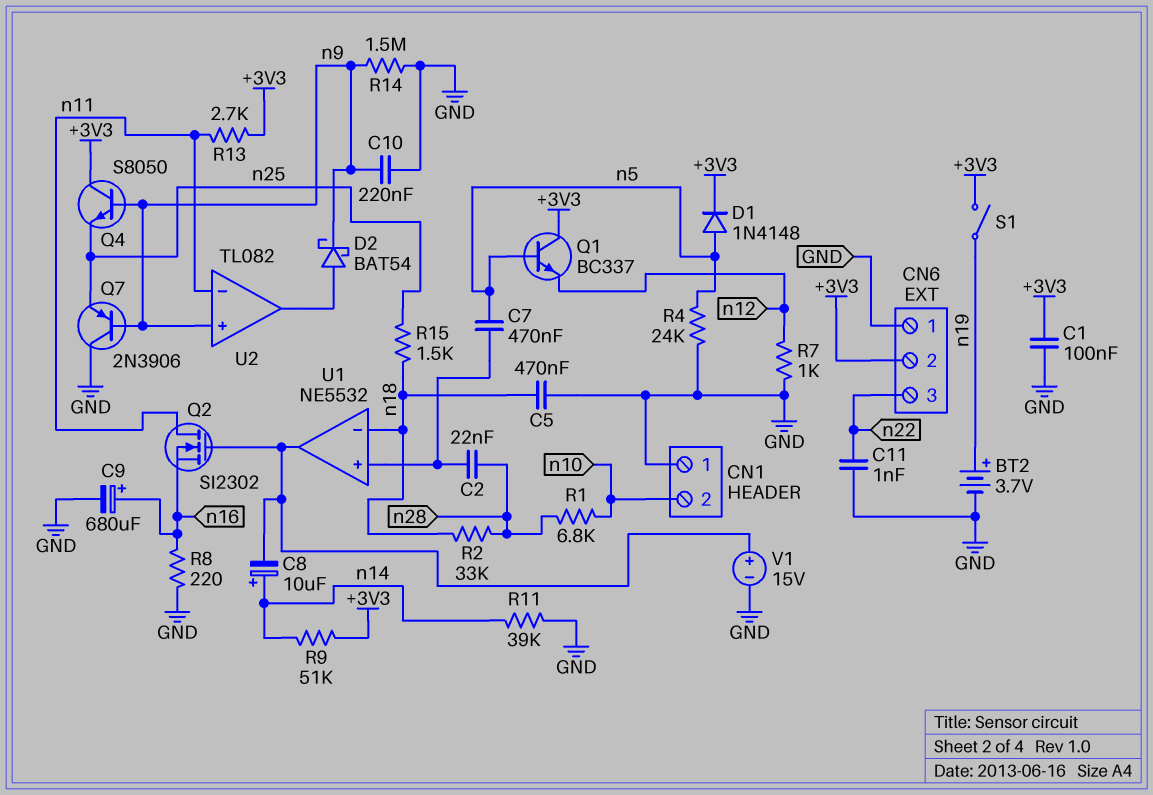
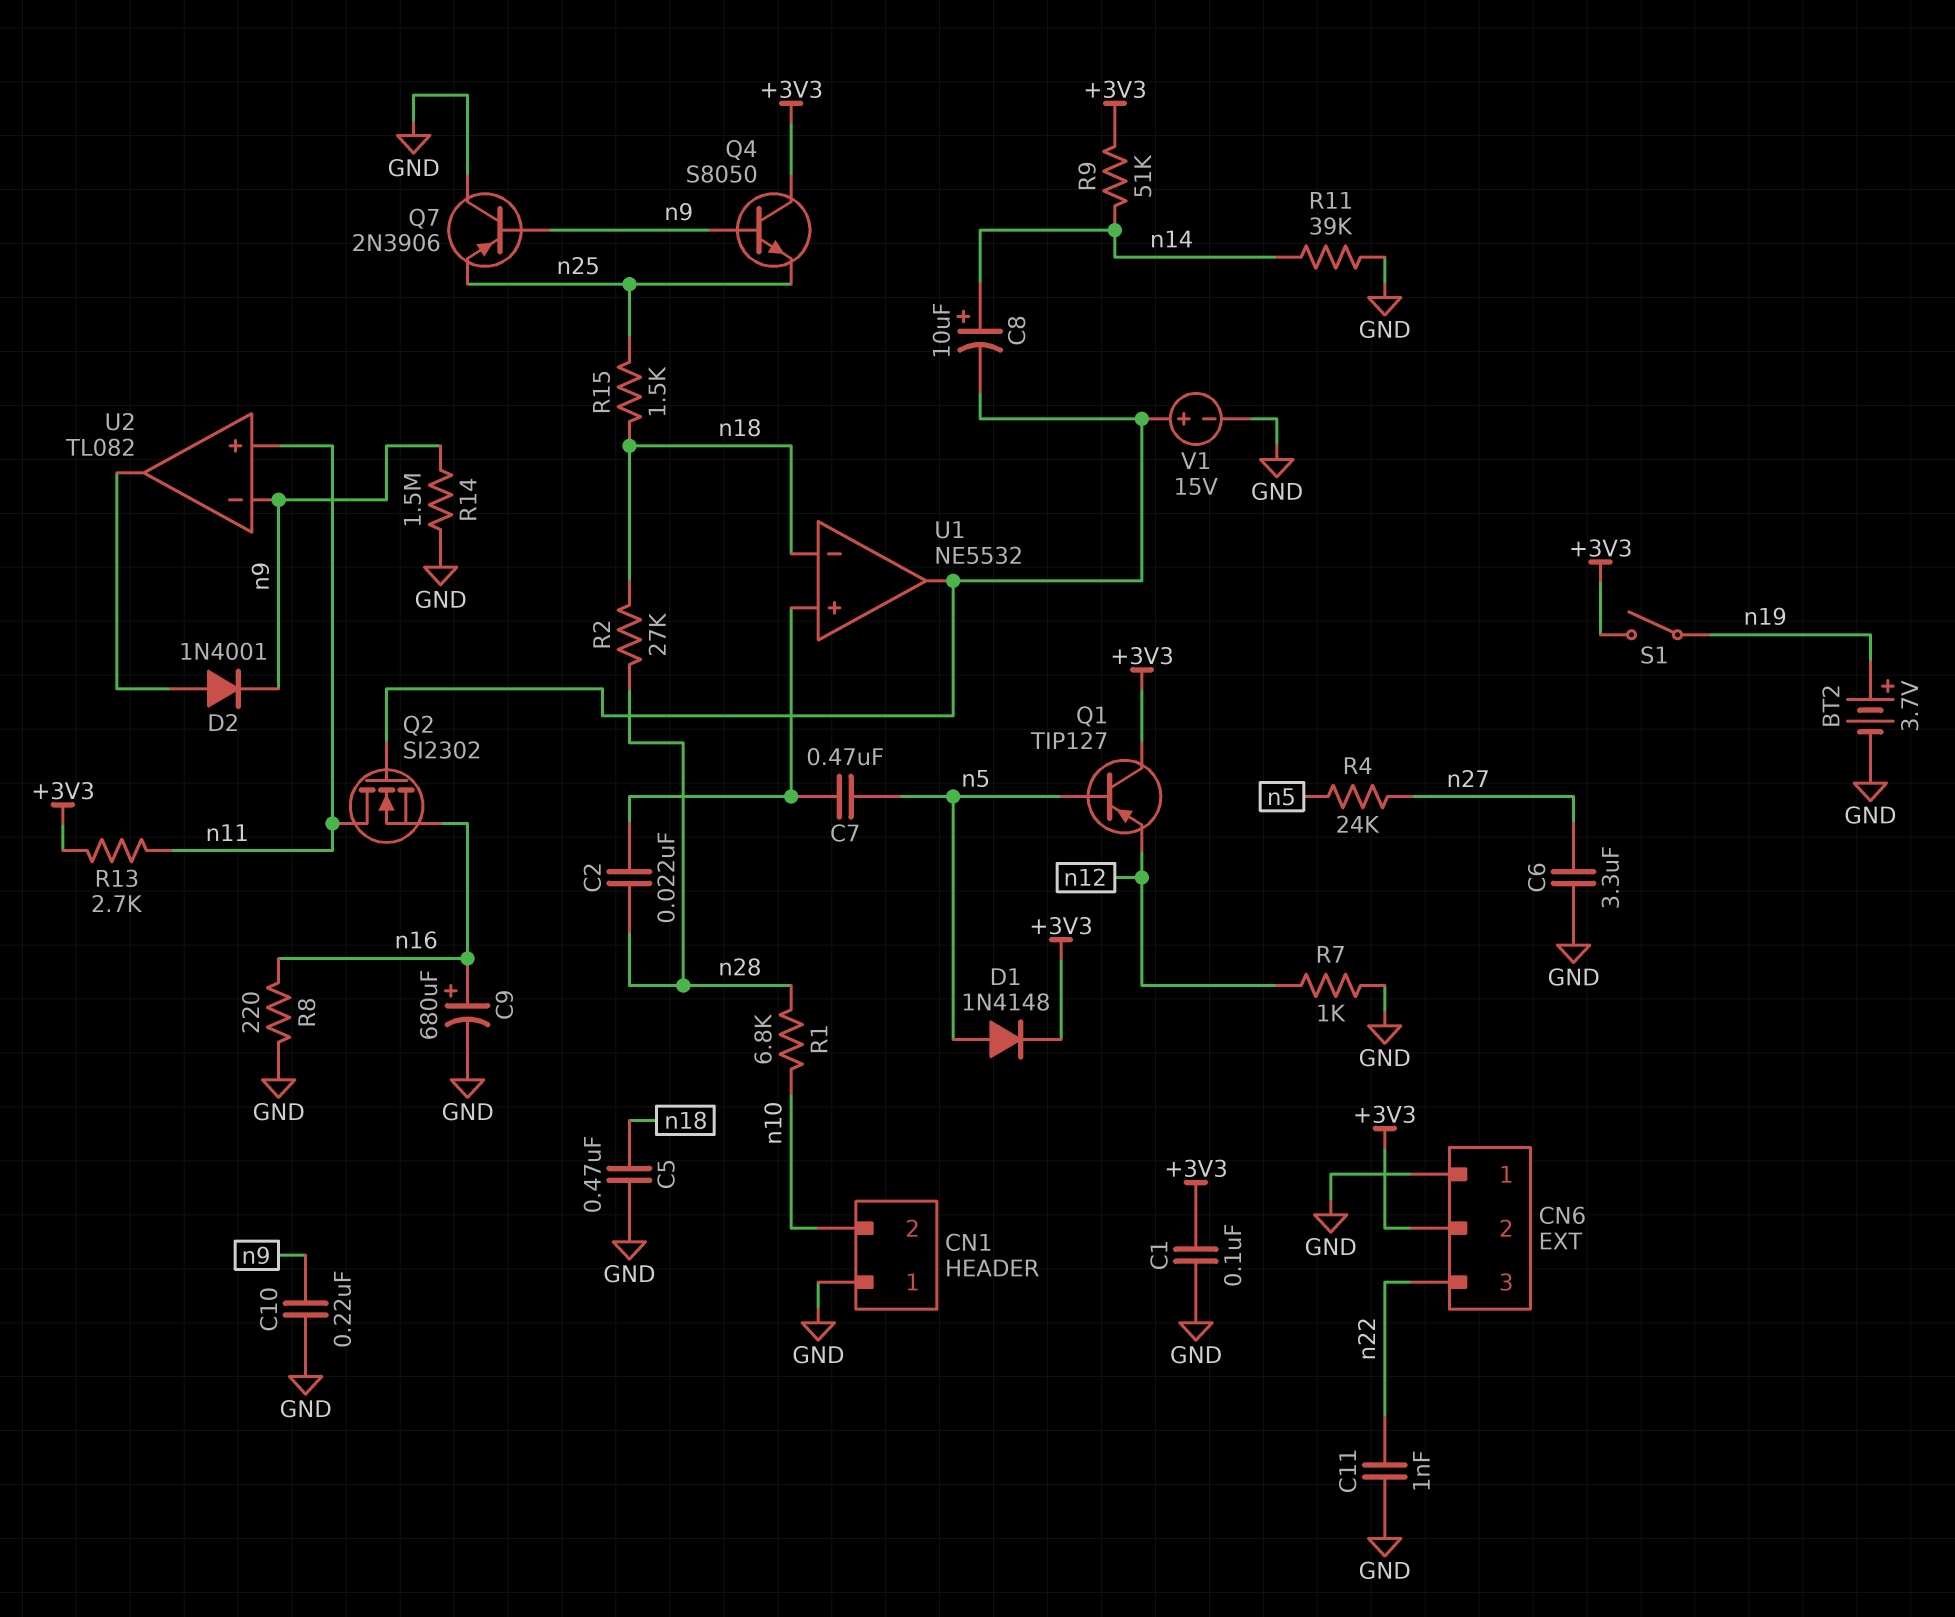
C6: none -> 3.3uF (GND, n27)
D2: schottky BAT54 (A U2/out, K n9) -> diode 1N4001 (A U2/out, K n9)
Q1: NPN BC337 (B n5, C +3V3, E n12) -> PNP TIP127 (B n5, C +3V3, E n12)
R2: 33k (n18, n28) -> 27k (n18, n28)
R4: 24k (GND, n5) -> 24k (n5, n27)
U2 pin in+: n9 -> n11
U2 pin in-: n11 -> n9

